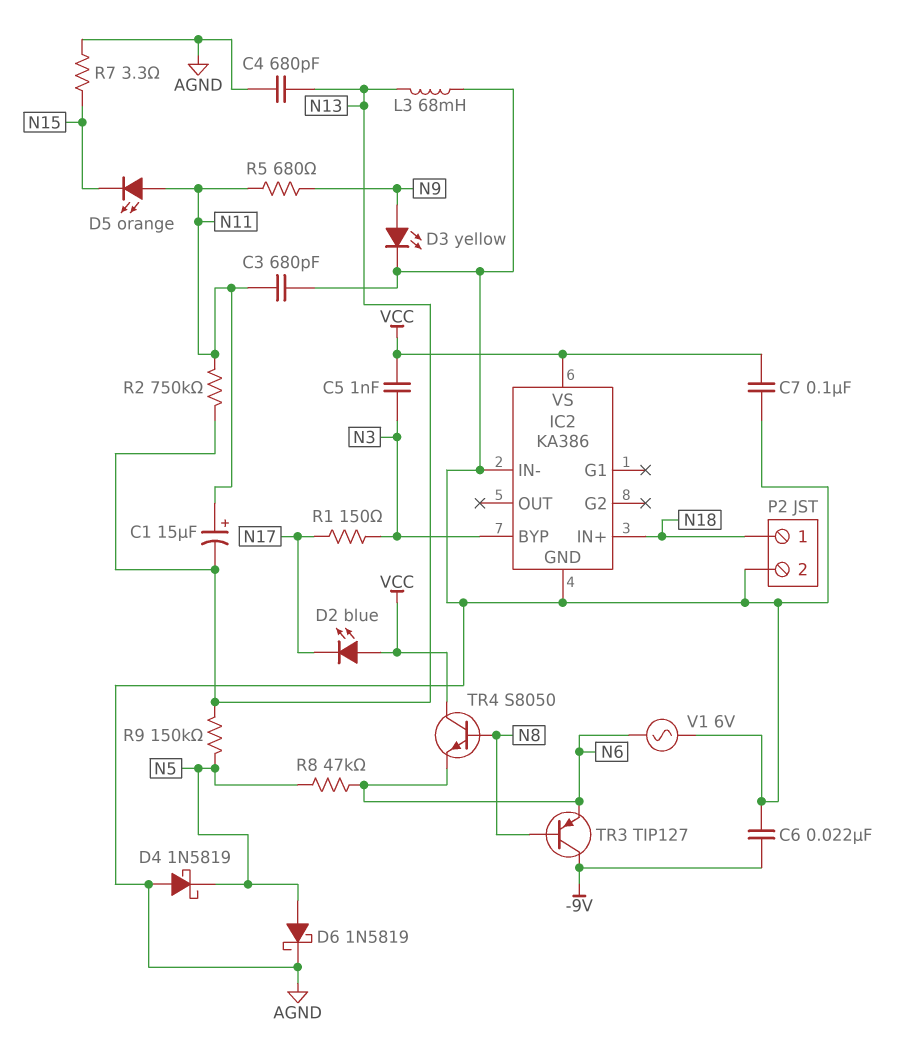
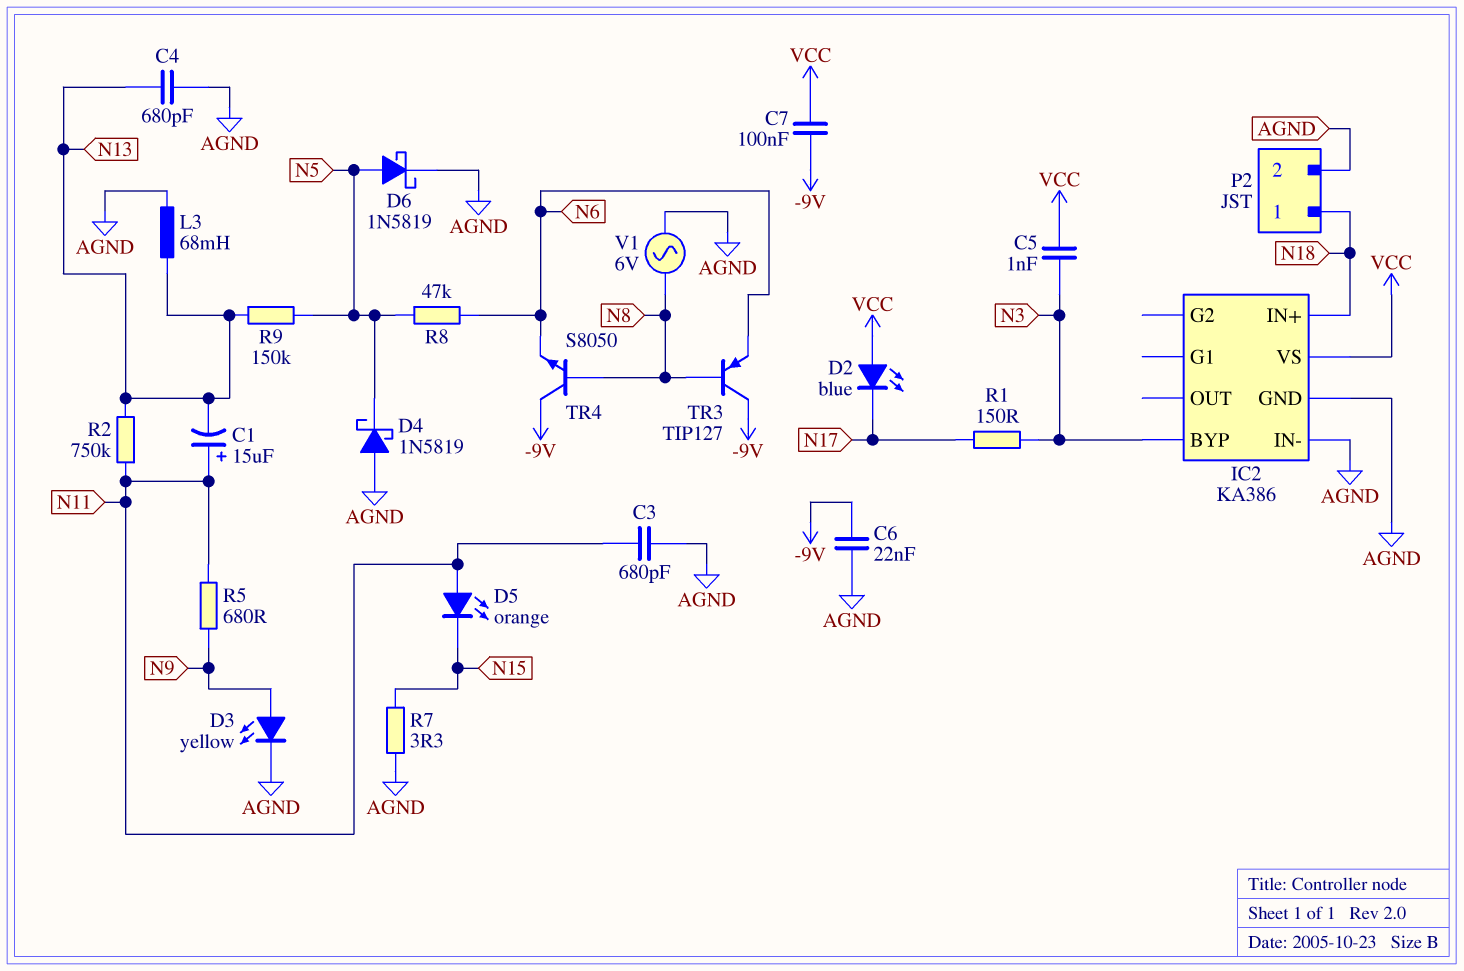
C7: 100nF (AGND, VCC) -> 100nF (-9V, VCC)
TR4: NPN S8050 (B N8, C VCC, E N6) -> NPN S8050 (B N8, C -9V, E N6)
V1: AC 6V (AGND, N6) -> AC 6V (AGND, N8)

